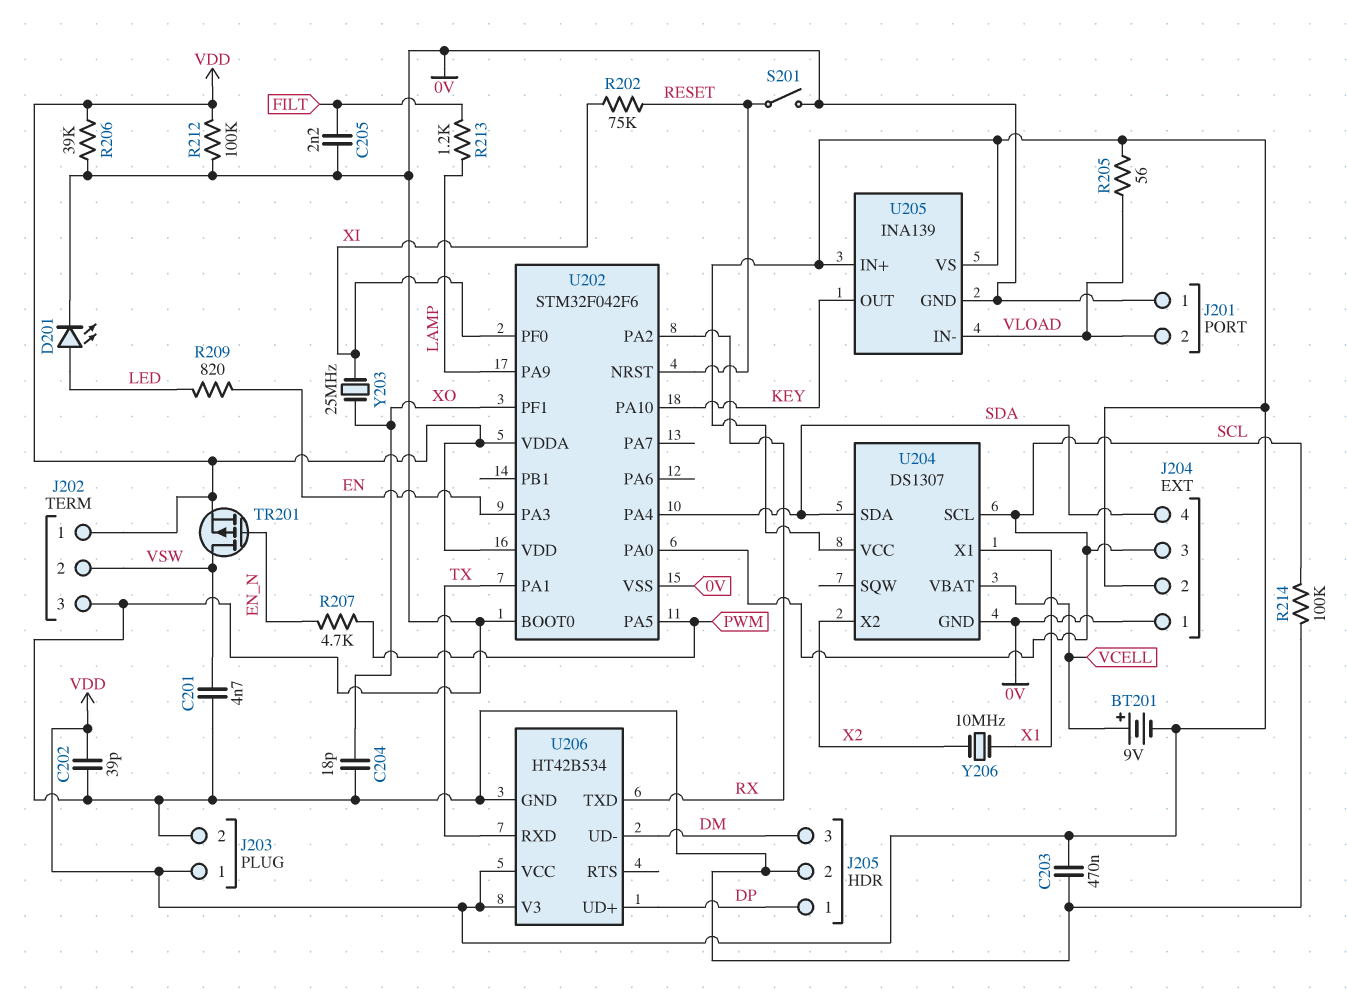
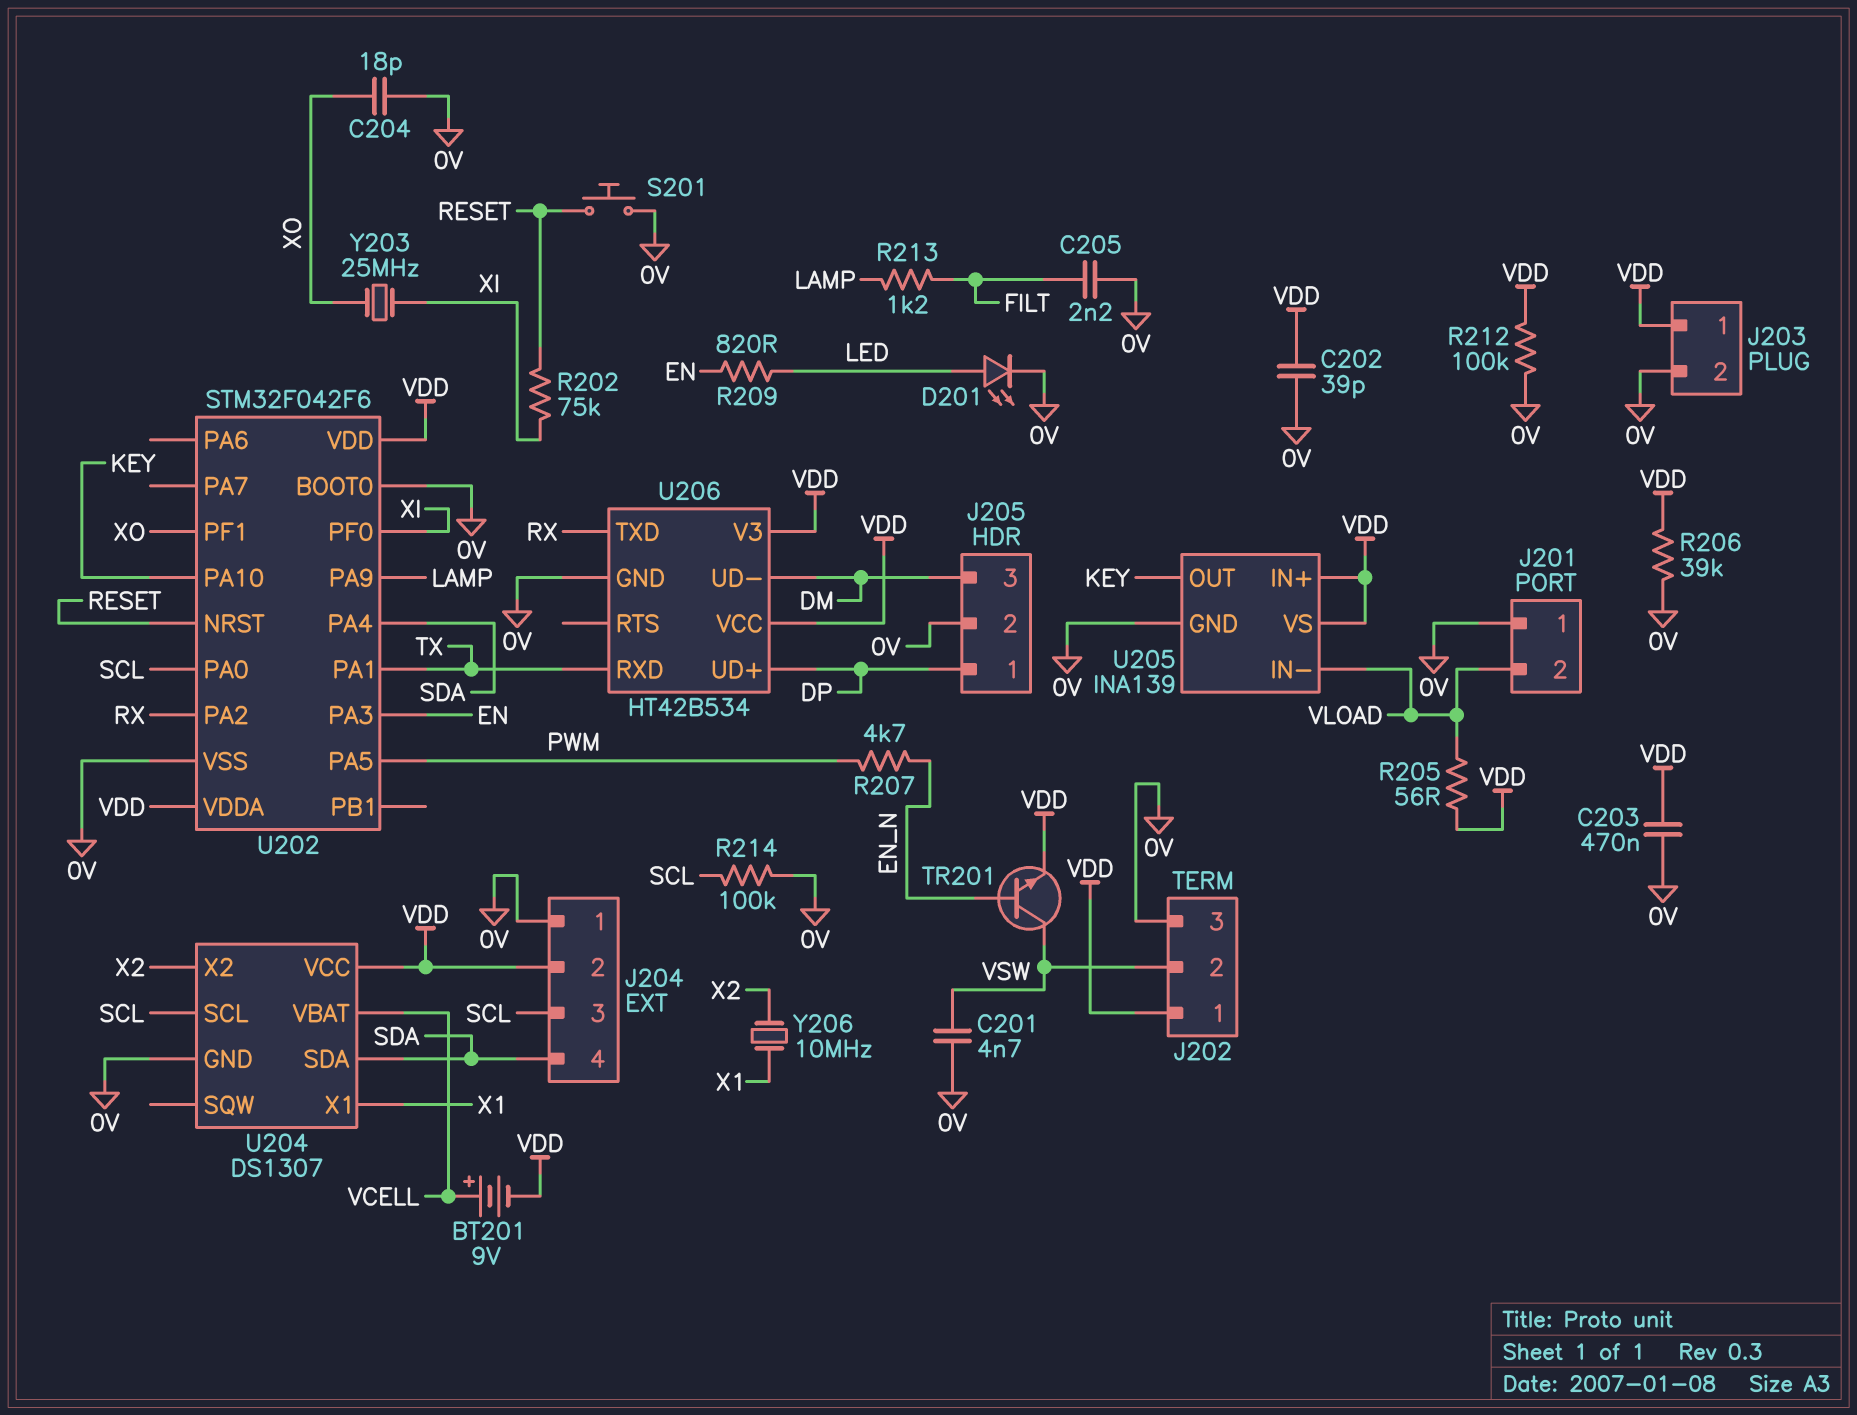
S201: switch (0V, RESET) -> button (0V, RESET)
TR201: PMOS (G EN_N, D VSW, S VDD) -> NPN (B EN_N, C VSW, E VDD)

